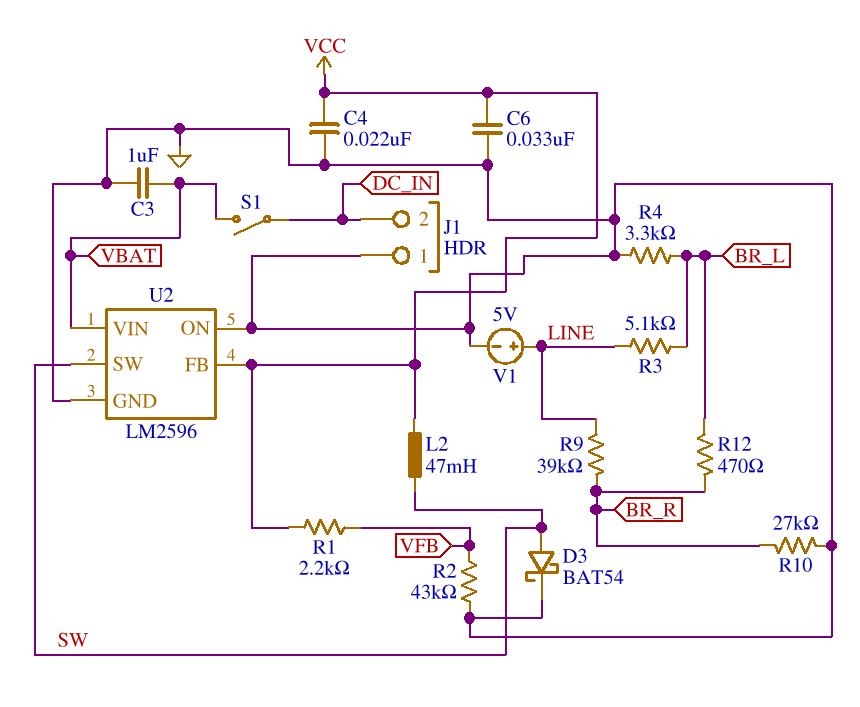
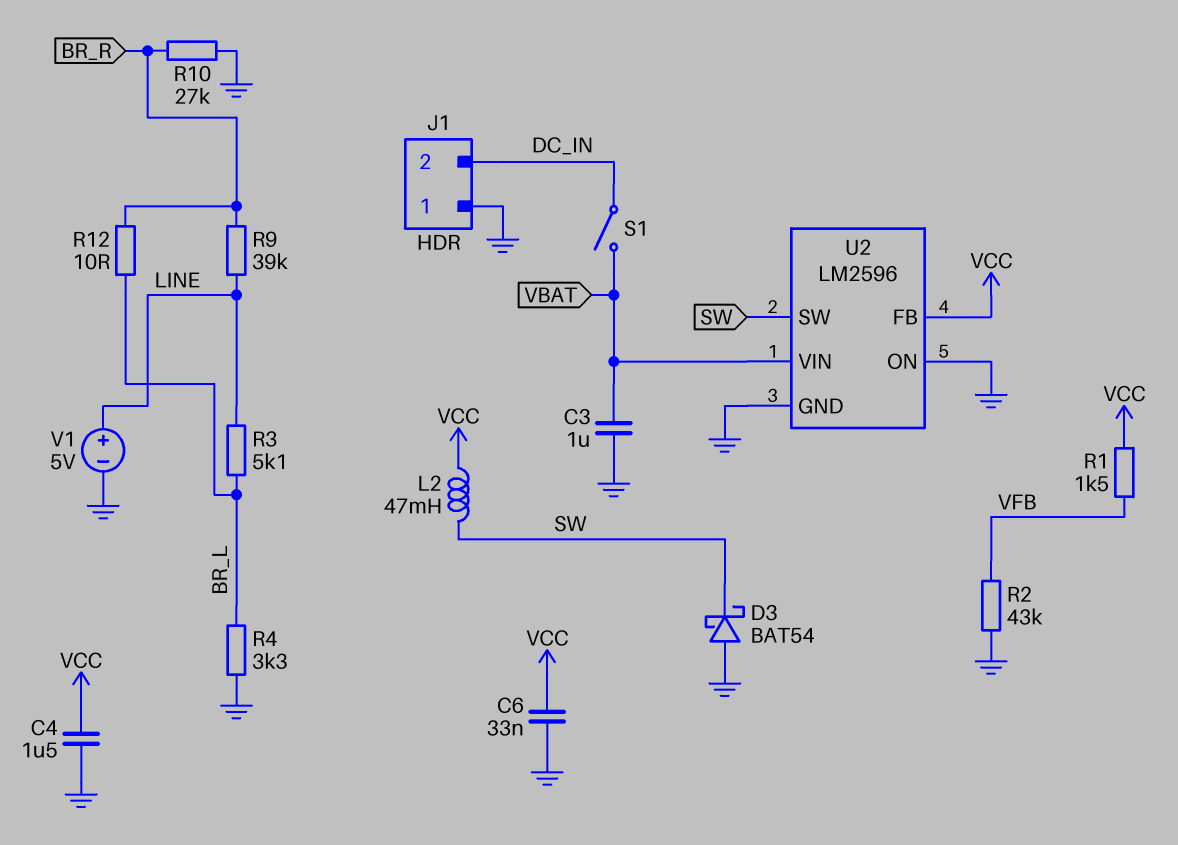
C4: 22nF (GND, VCC) -> 1.5uF (GND, VCC)
D3: schottky BAT54 (A SW, K GND) -> schottky BAT54 (A GND, K SW)
R1: 2.2k (VCC, VFB) -> 1.5k (VCC, VFB)
R12: 470 (BR_L, BR_R) -> 10 (BR_L, BR_R)

